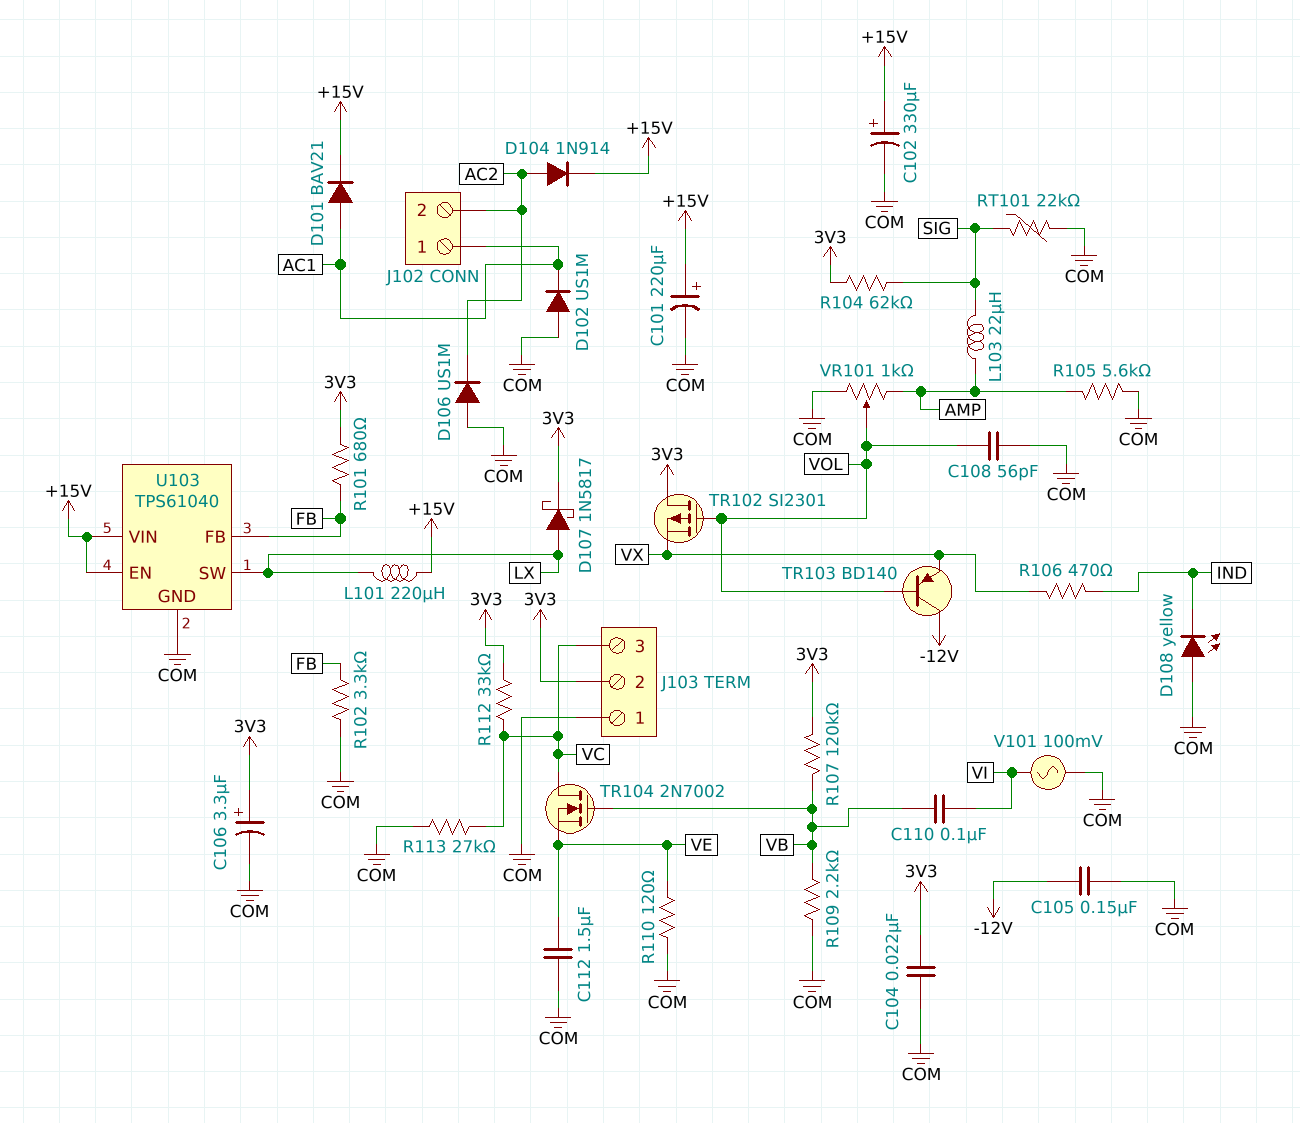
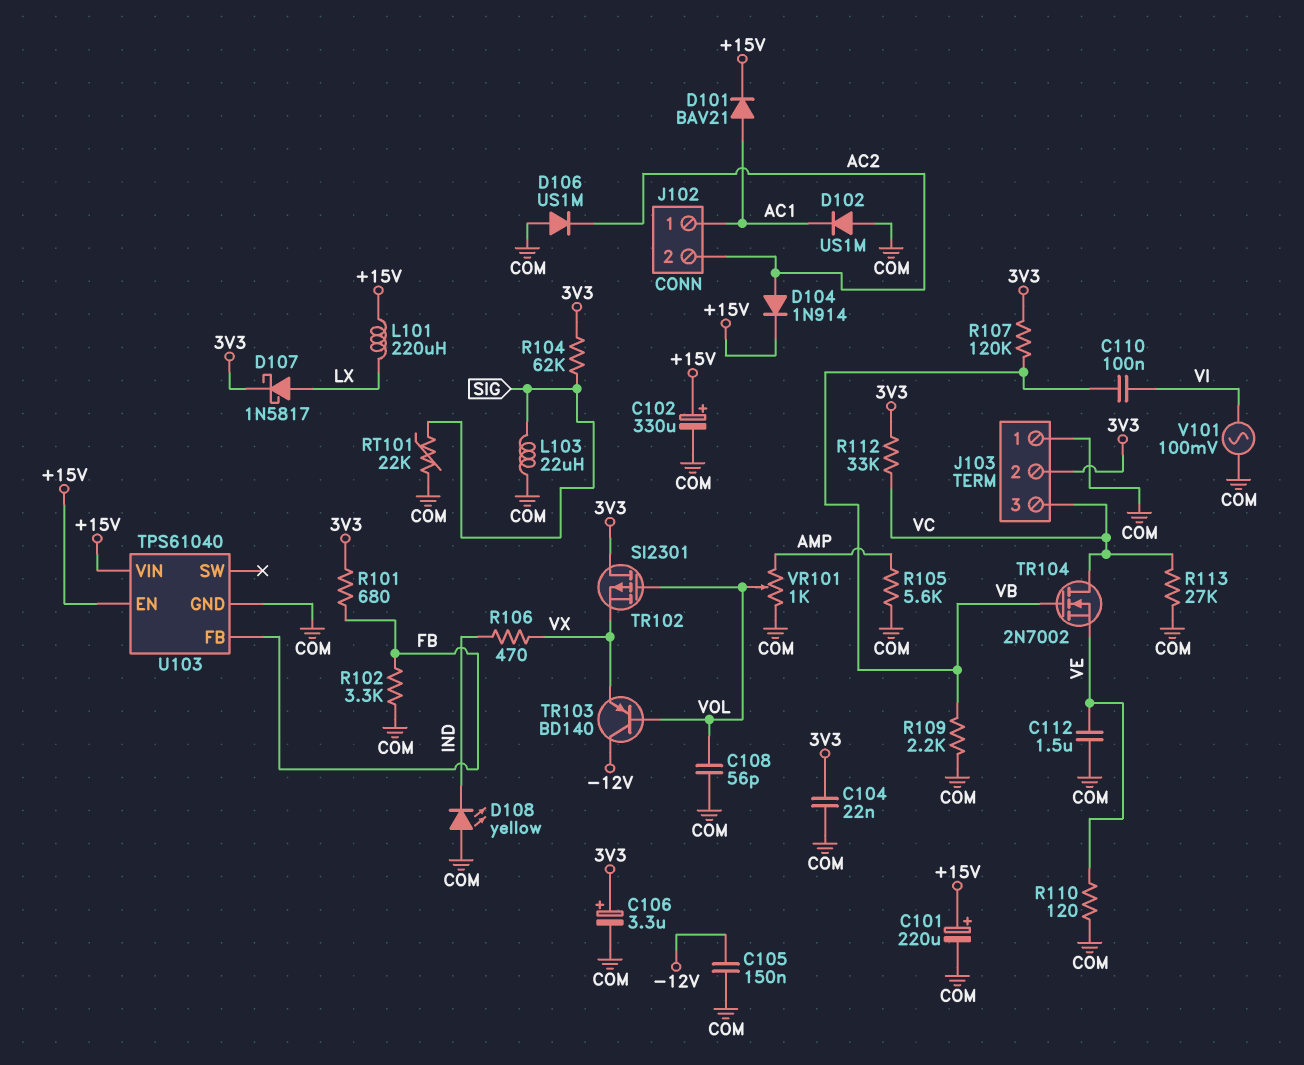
L103: 22uH (AMP, SIG) -> 22uH (COM, SIG)
U103 pin SW: LX -> none

